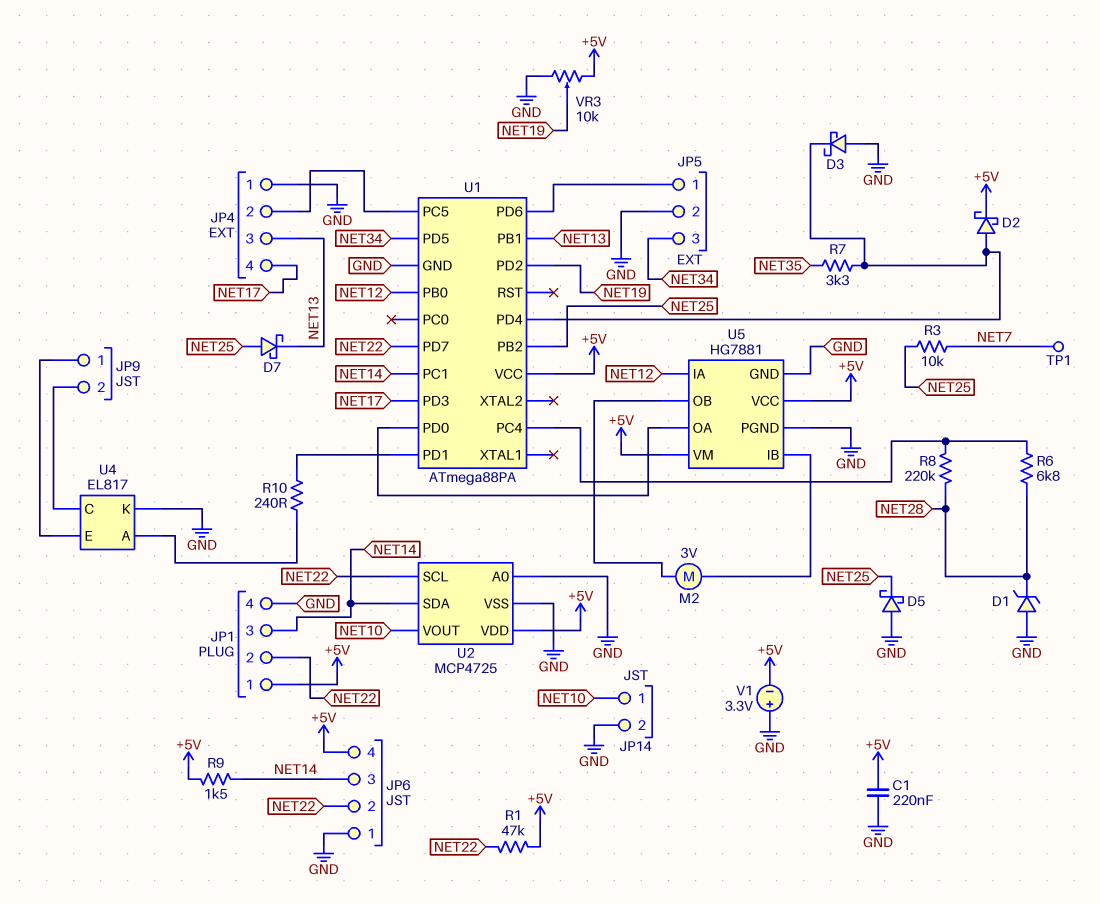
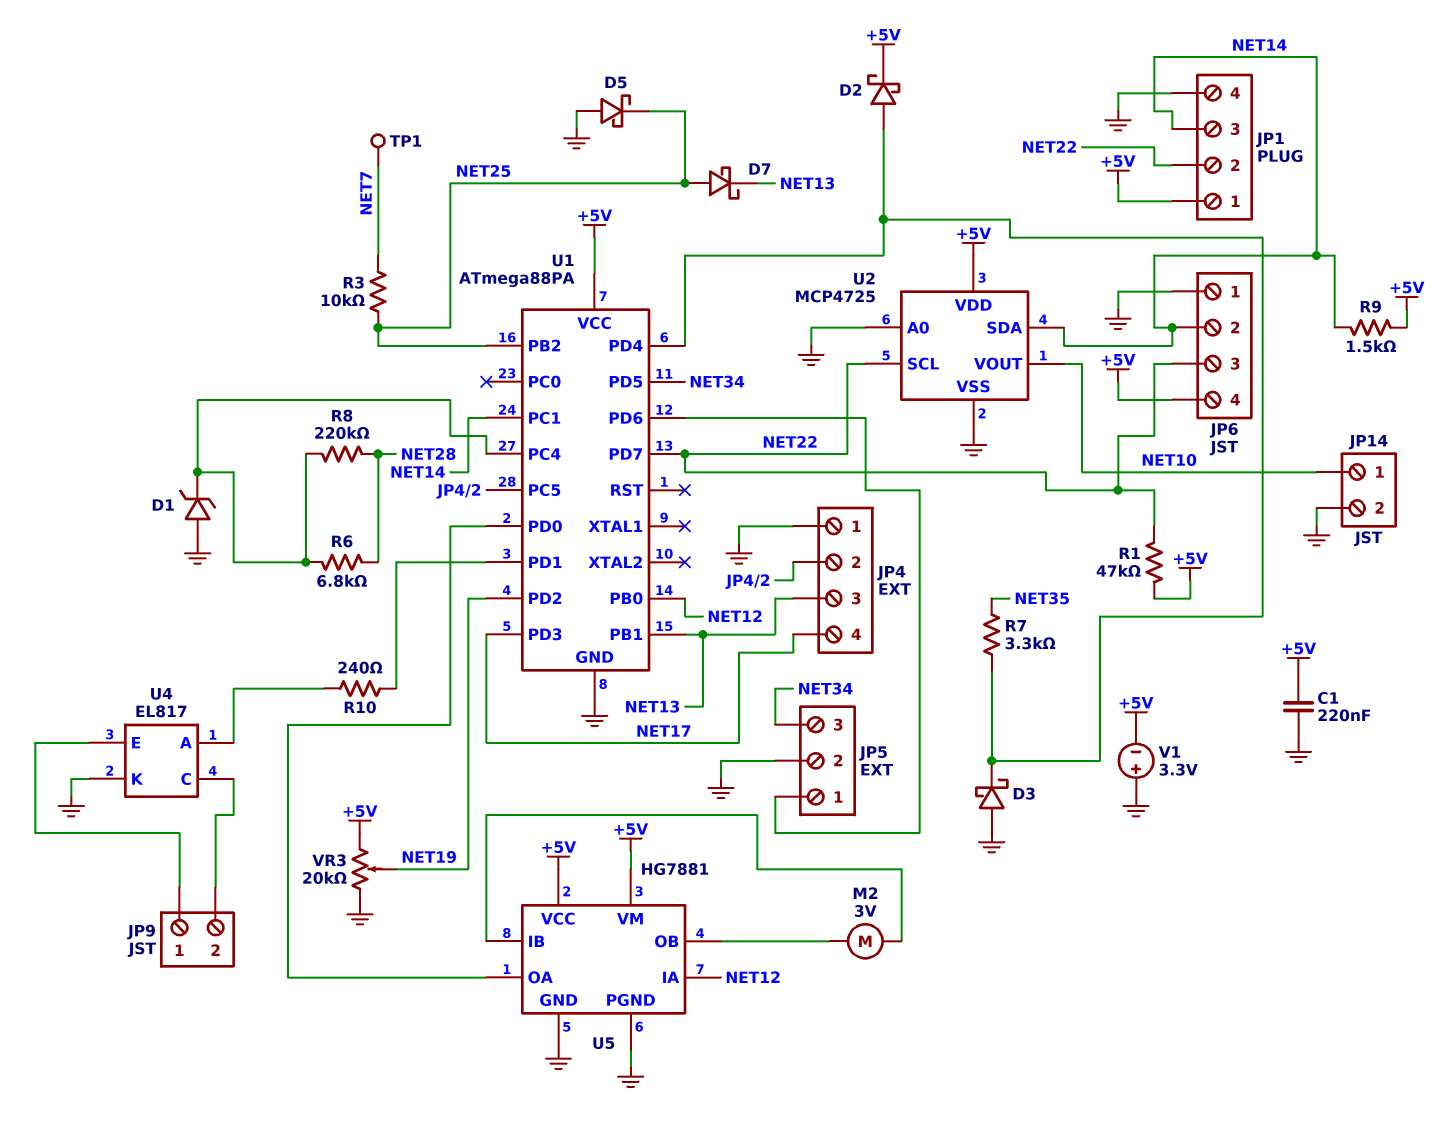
D1: zener (A GND, K NET28) -> zener (A GND, K U1/PC4)
JP6 pin 2: NET22 -> NET14
JP6 pin 3: NET14 -> NET22
VR3: 10k (+5V, GND, wiper NET19) -> 20k (+5V, GND, wiper NET19)

